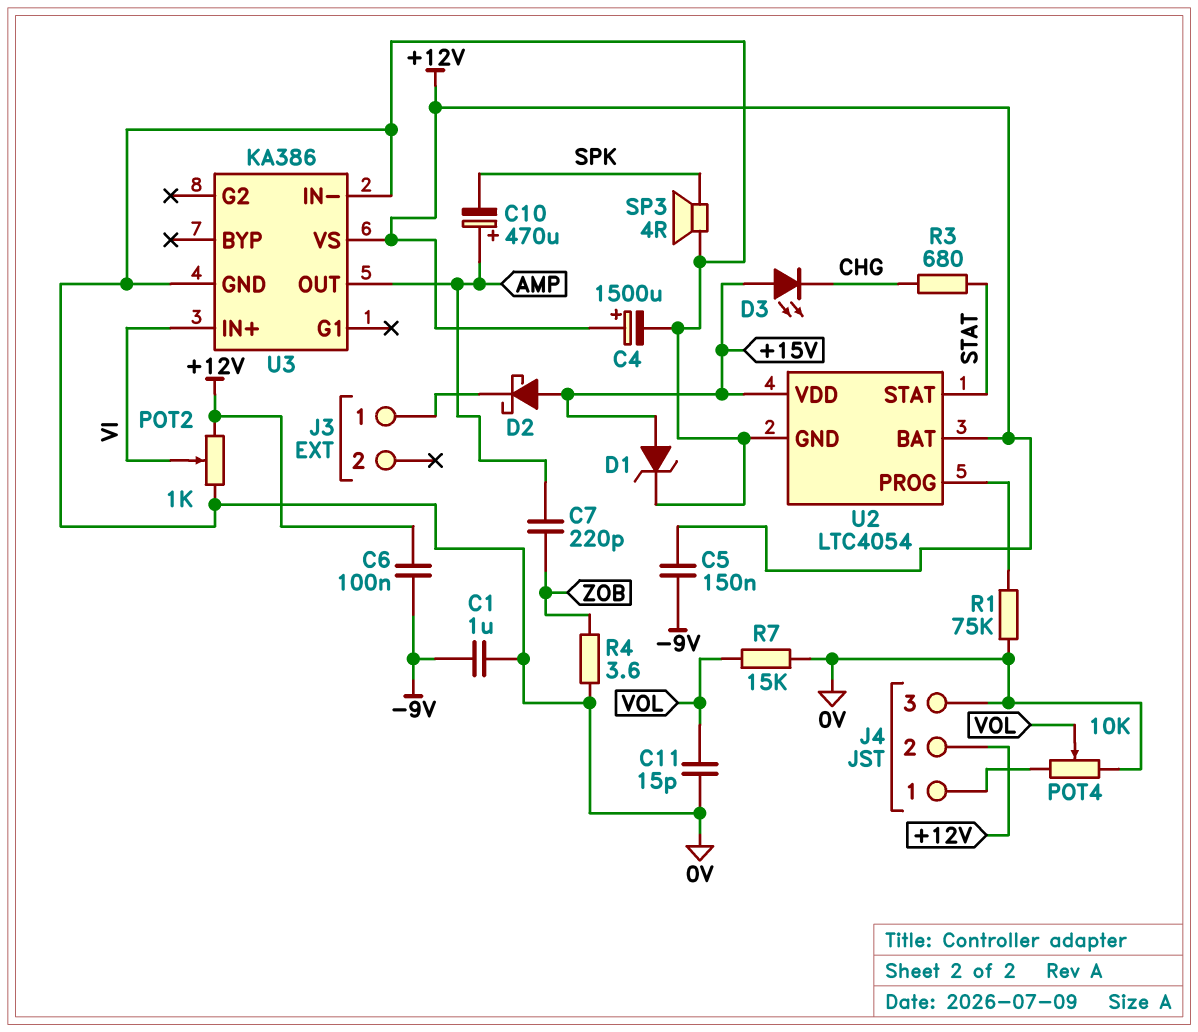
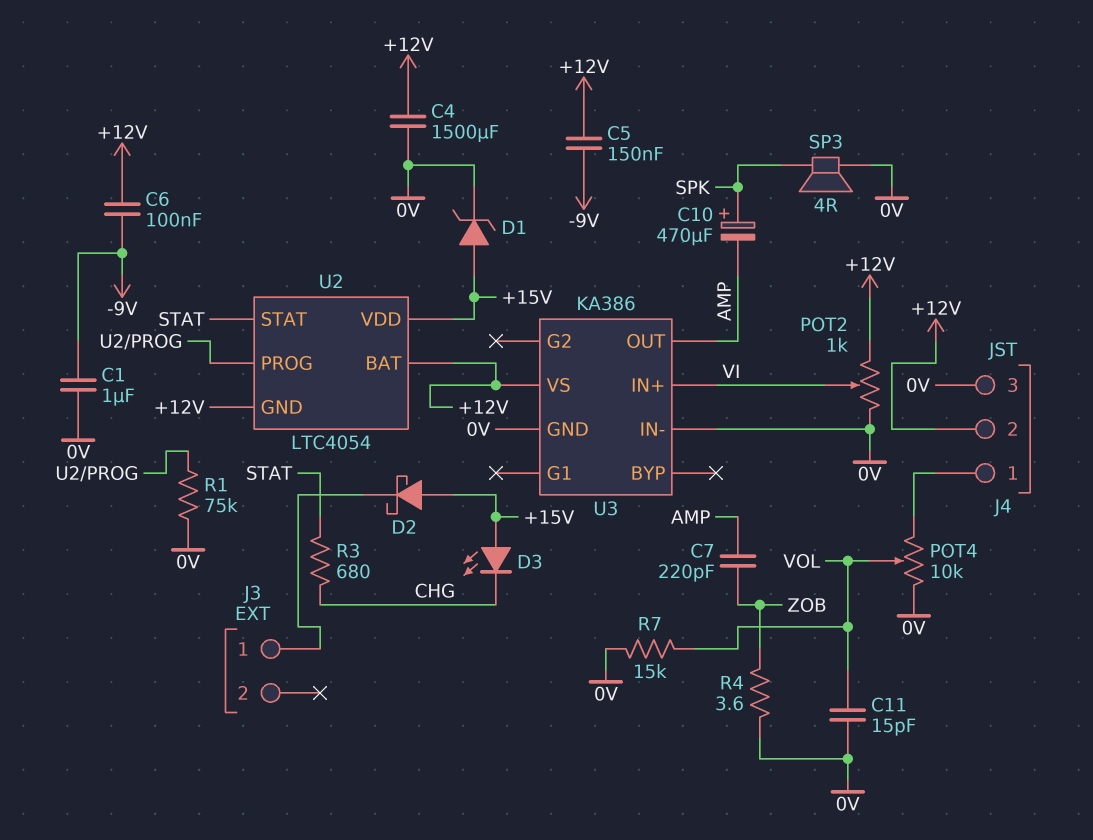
C4: 1500uF (plus +12V, minus 0V) -> 1500uF (+12V, 0V)
C10: 470uF (plus AMP, minus SPK) -> 470uF (plus SPK, minus AMP)
U2 pin GND: 0V -> +12V

